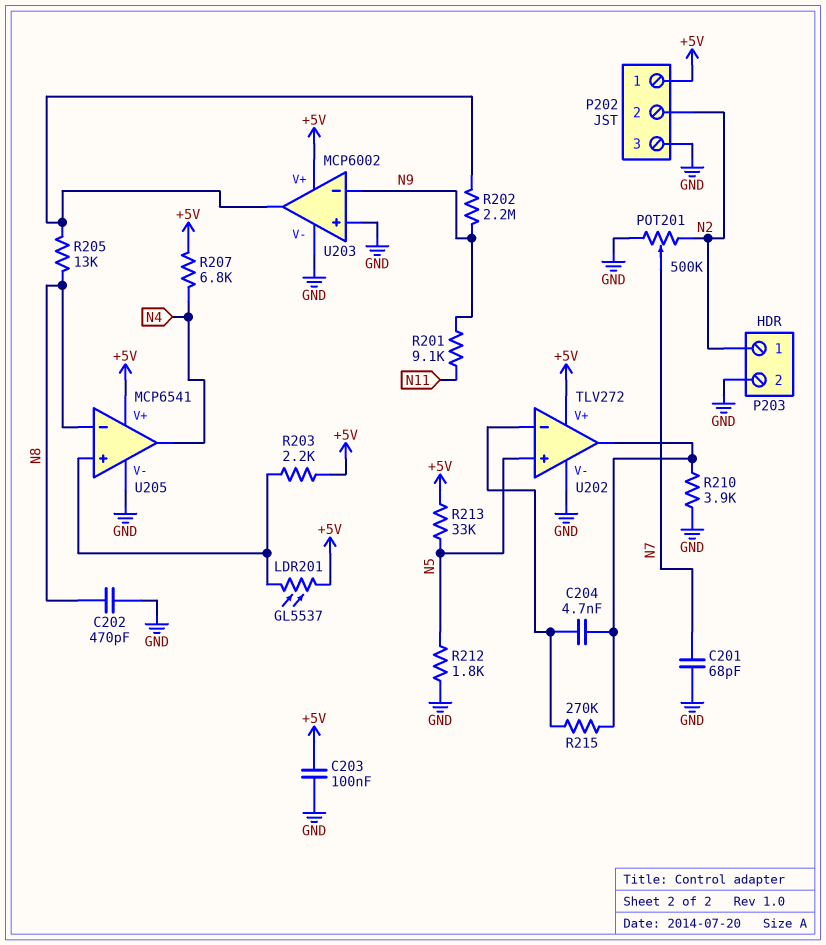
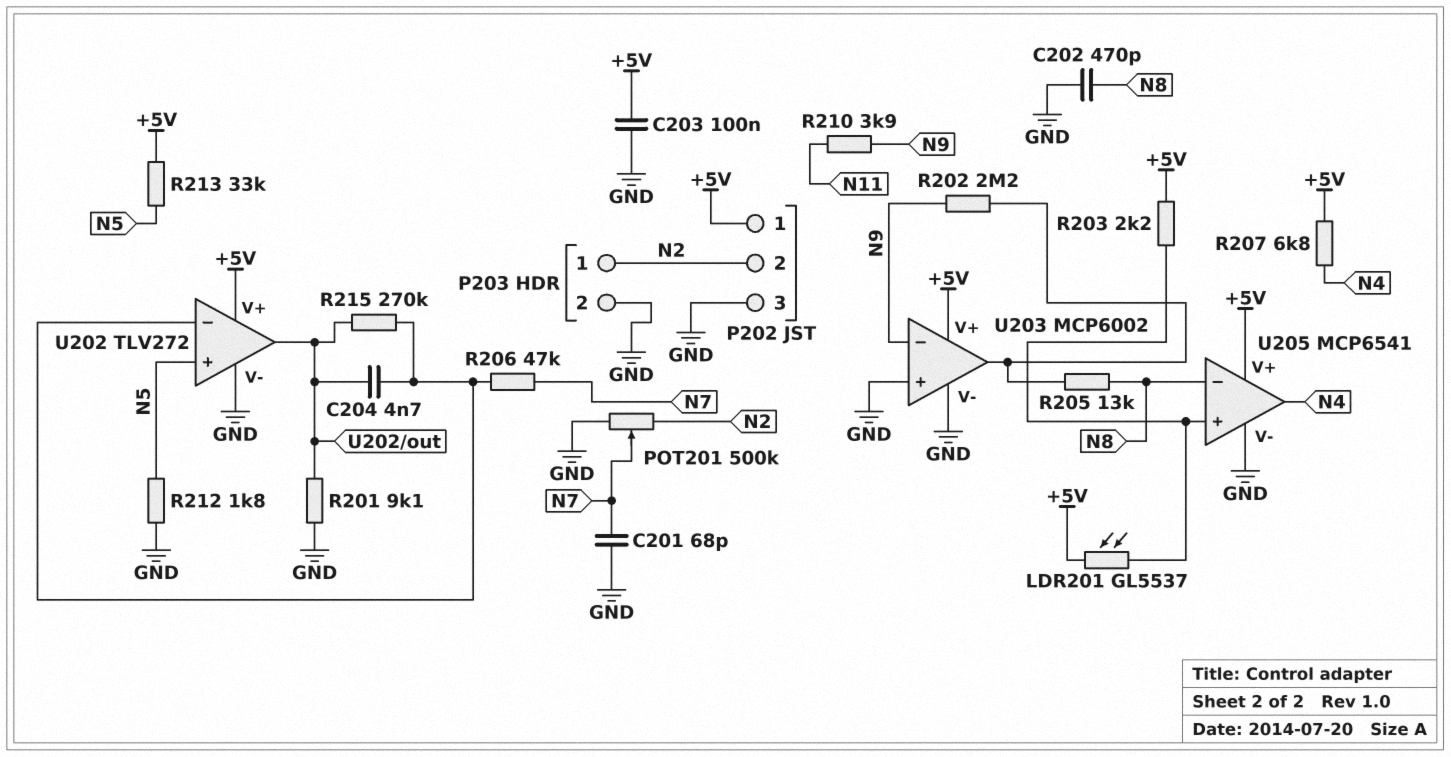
R201: 9.1k (N9, N11) -> 9.1k (GND, U202/out)
R206: none -> 47k (N7, U202/in-)
R210: 3.9k (GND, U202/out) -> 3.9k (N9, N11)

